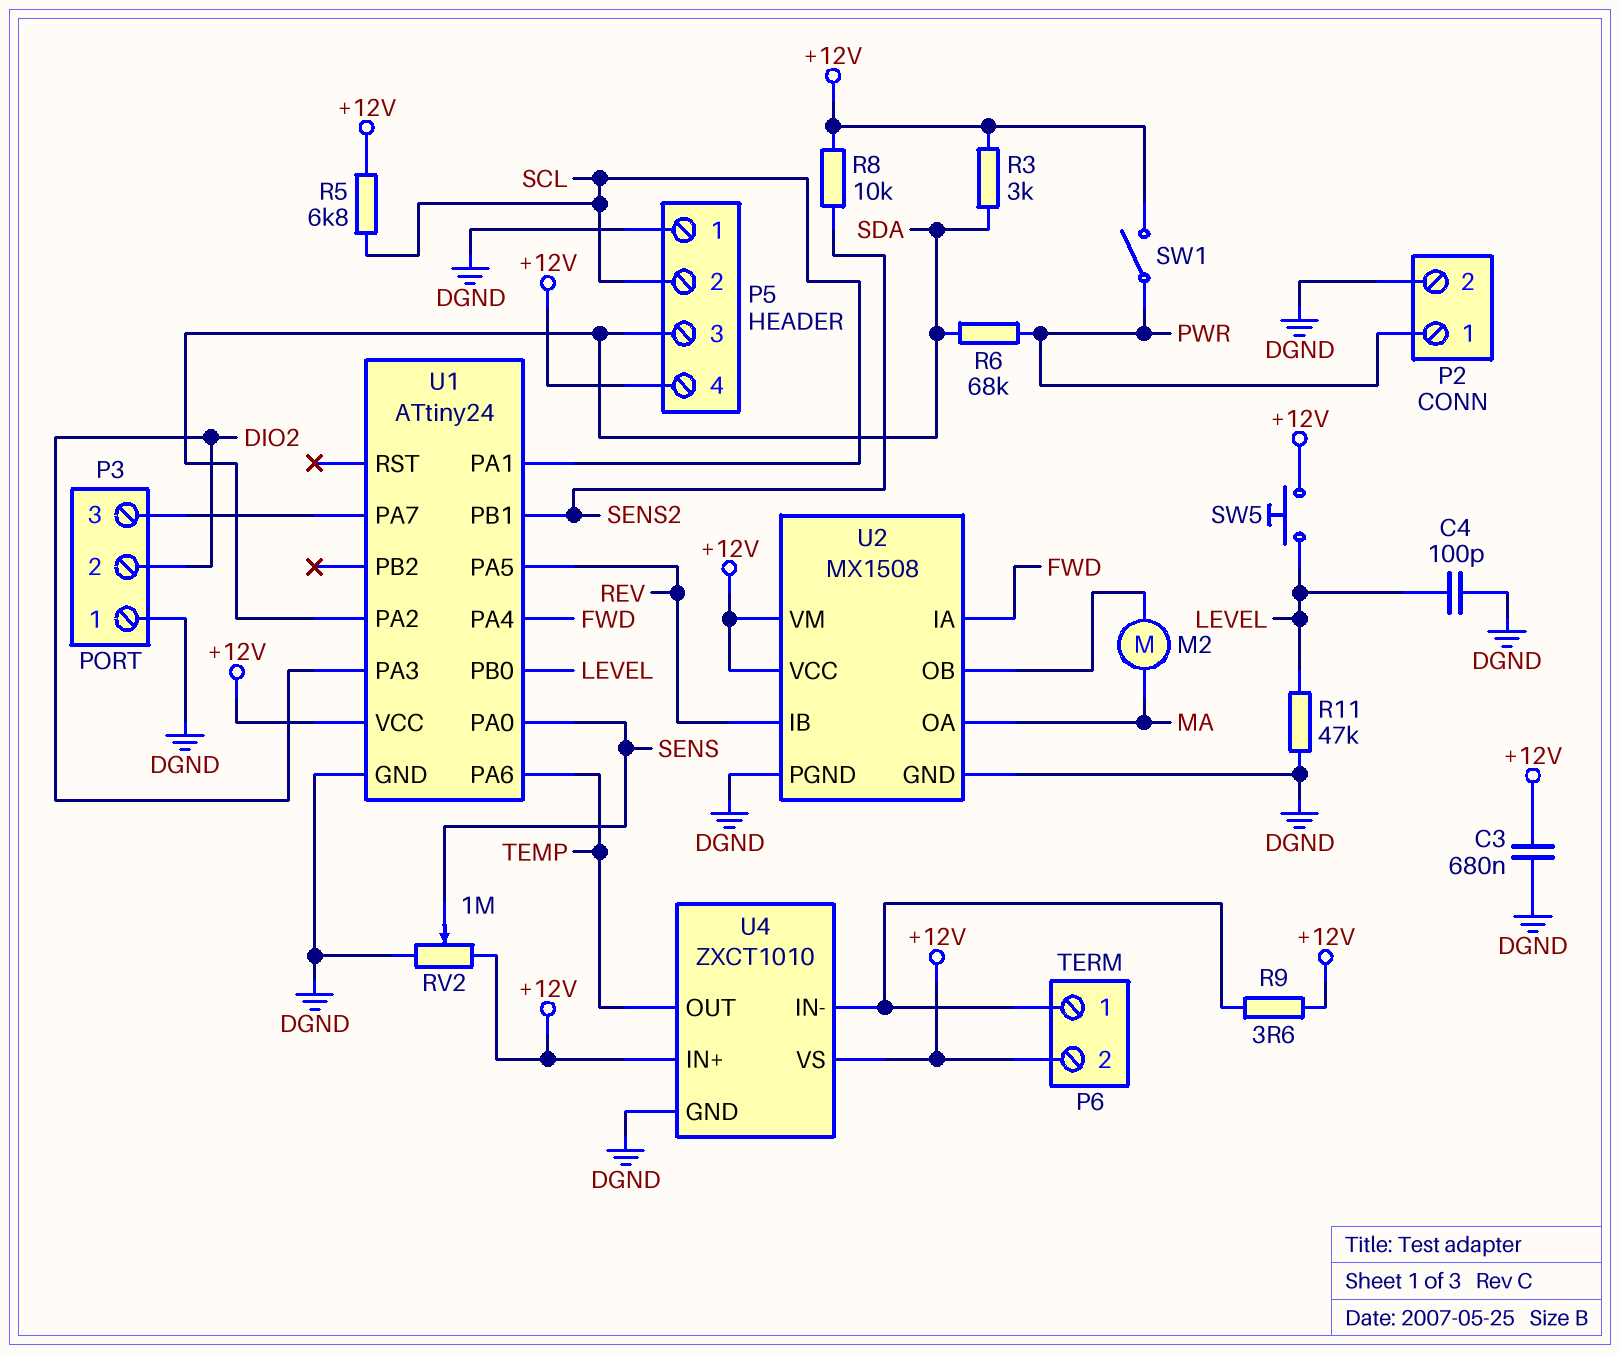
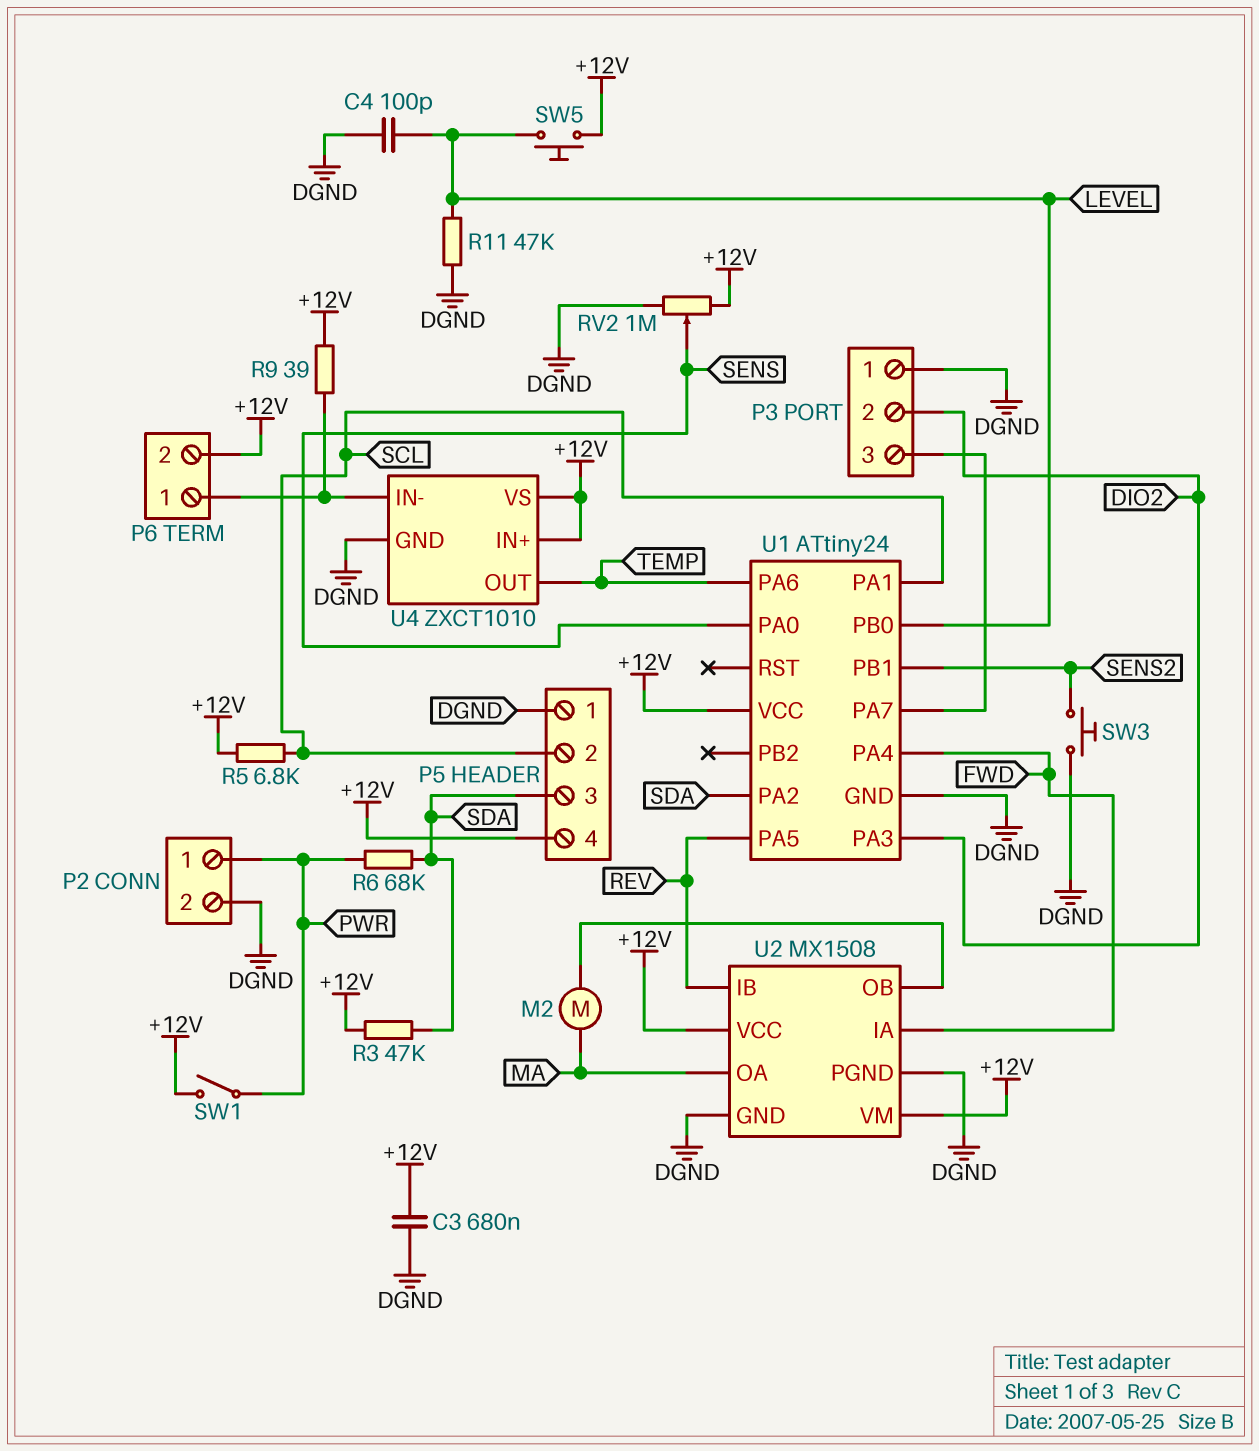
R3: 3k (+12V, SDA) -> 47k (+12V, SDA)
R8: 10k (+12V, SENS2) -> none
R9: 3.6 (+12V, P6/1) -> 39 (+12V, P6/1)
SW3: none -> button (DGND, SENS2)

